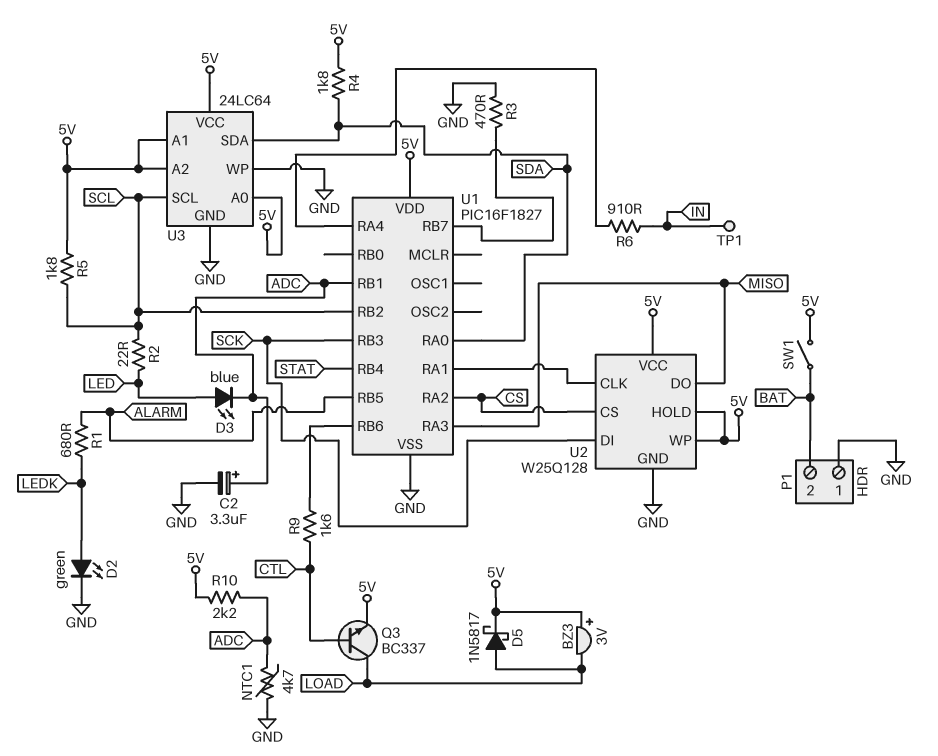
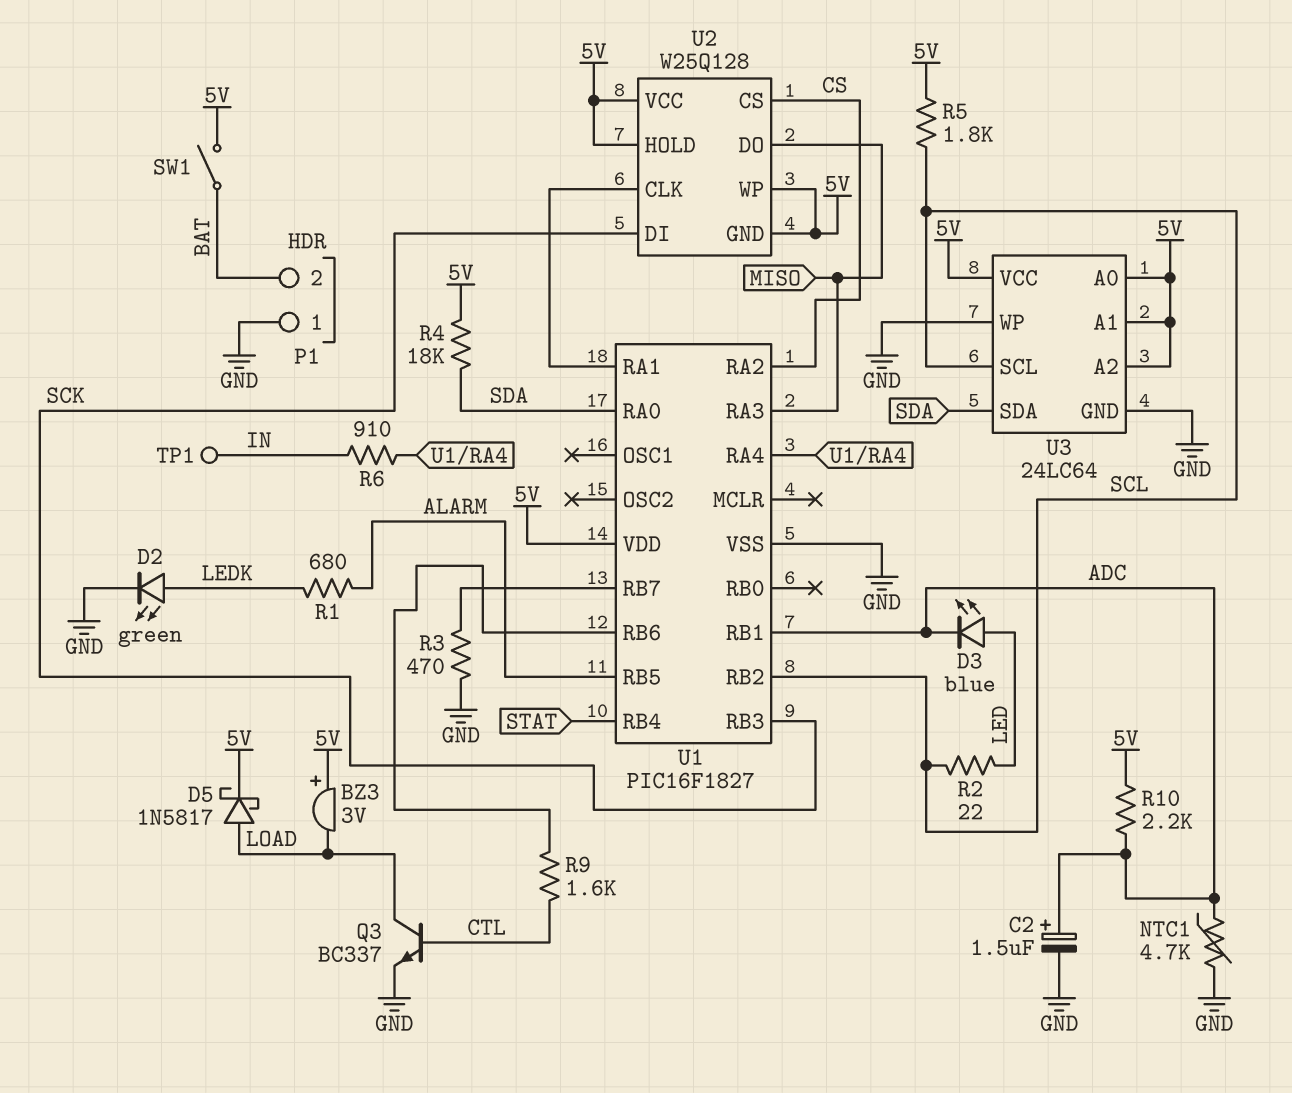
C2: 3.3uF (plus ADC, minus GND) -> 1.5uF (plus ADC, minus GND)
Q3: NPN BC337 (B CTL, C LOAD, E 5V) -> NPN BC337 (B CTL, C LOAD, E GND)
R4: 1.8k (5V, SDA) -> 18k (5V, SDA)
U2 pin GND: GND -> 5V

